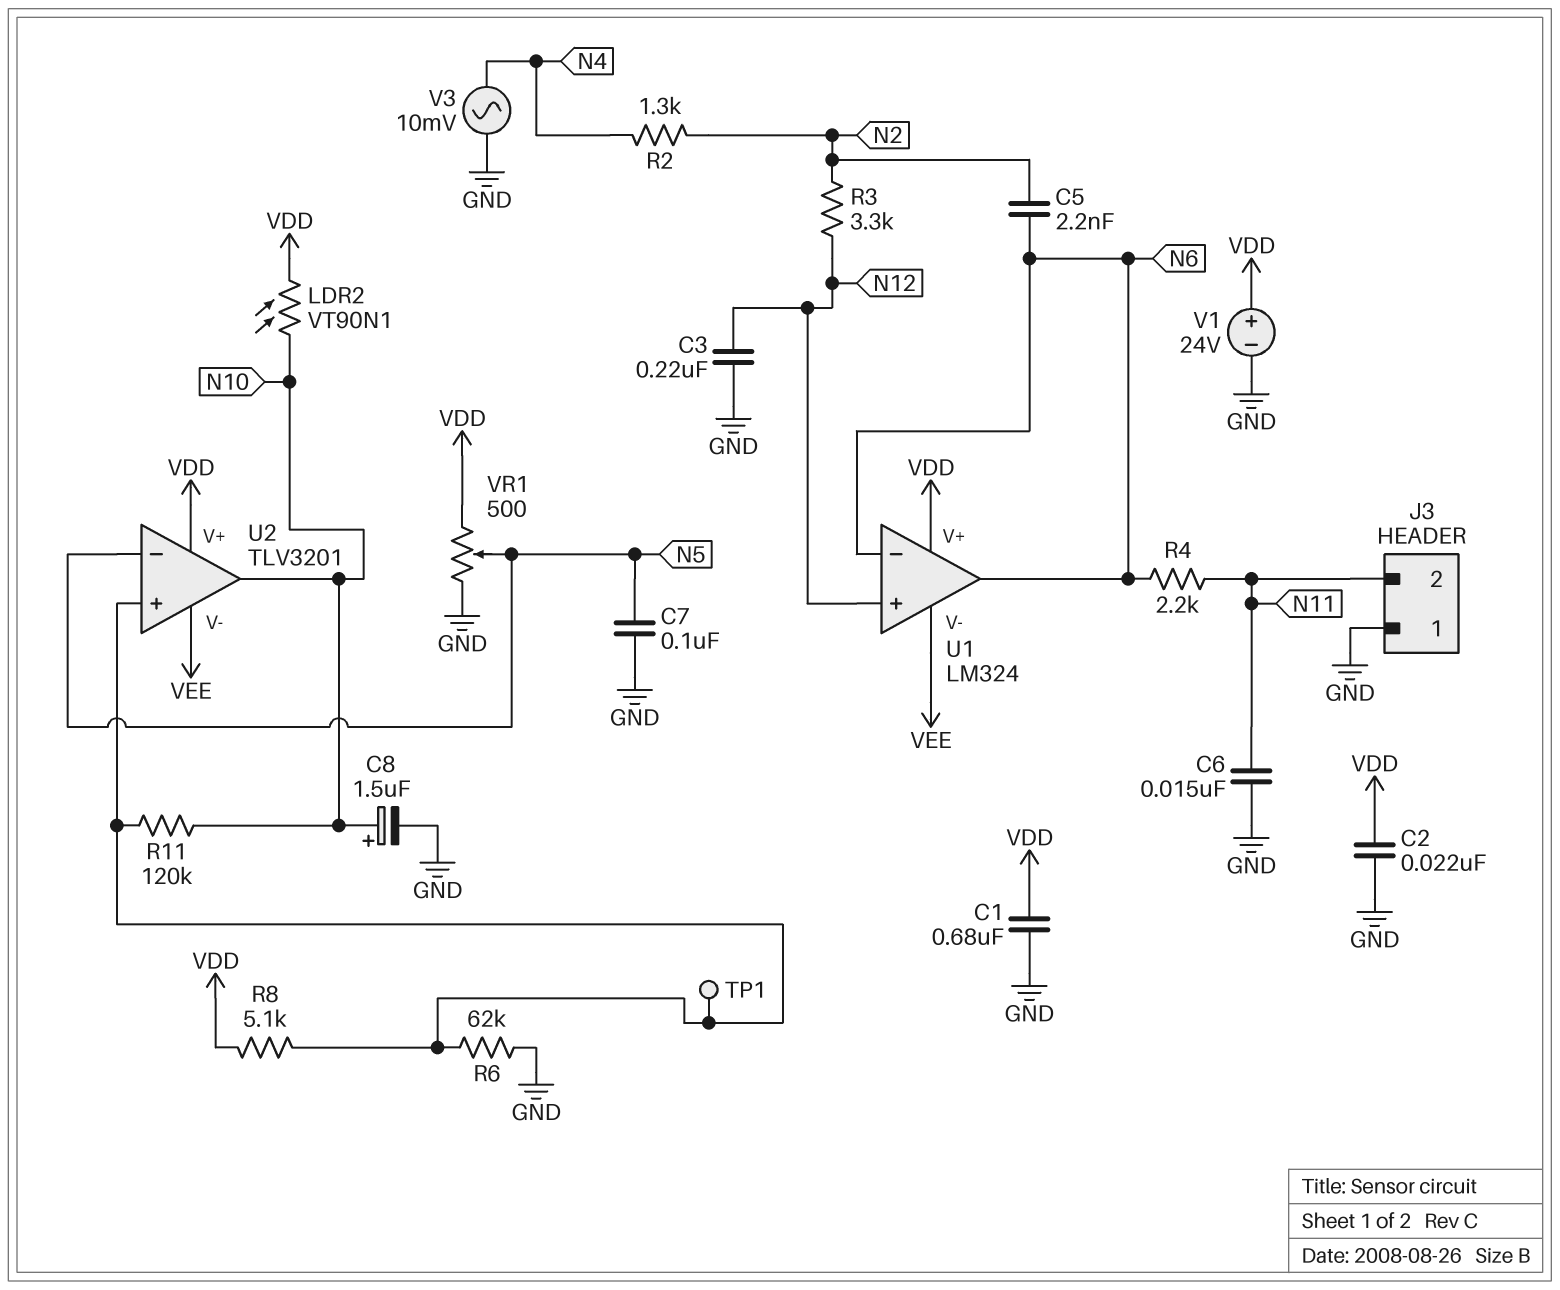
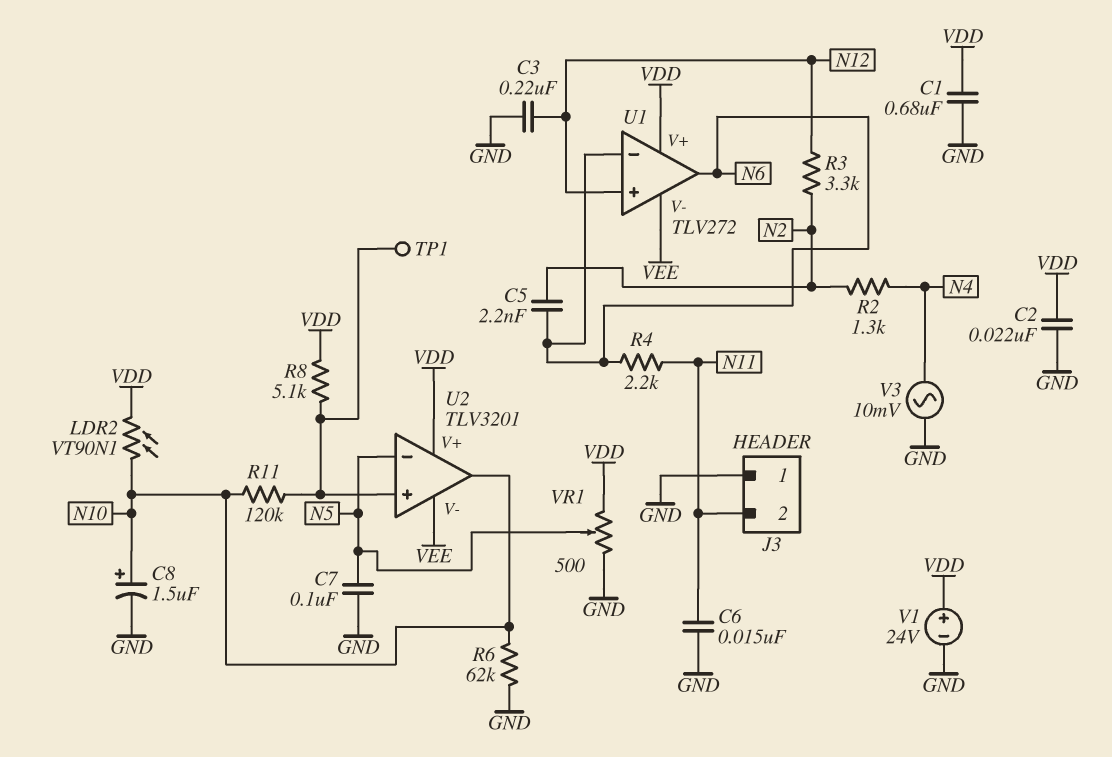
R6: 62k (GND, U2/in+) -> 62k (GND, N10)
U1: LM324 -> TLV272

